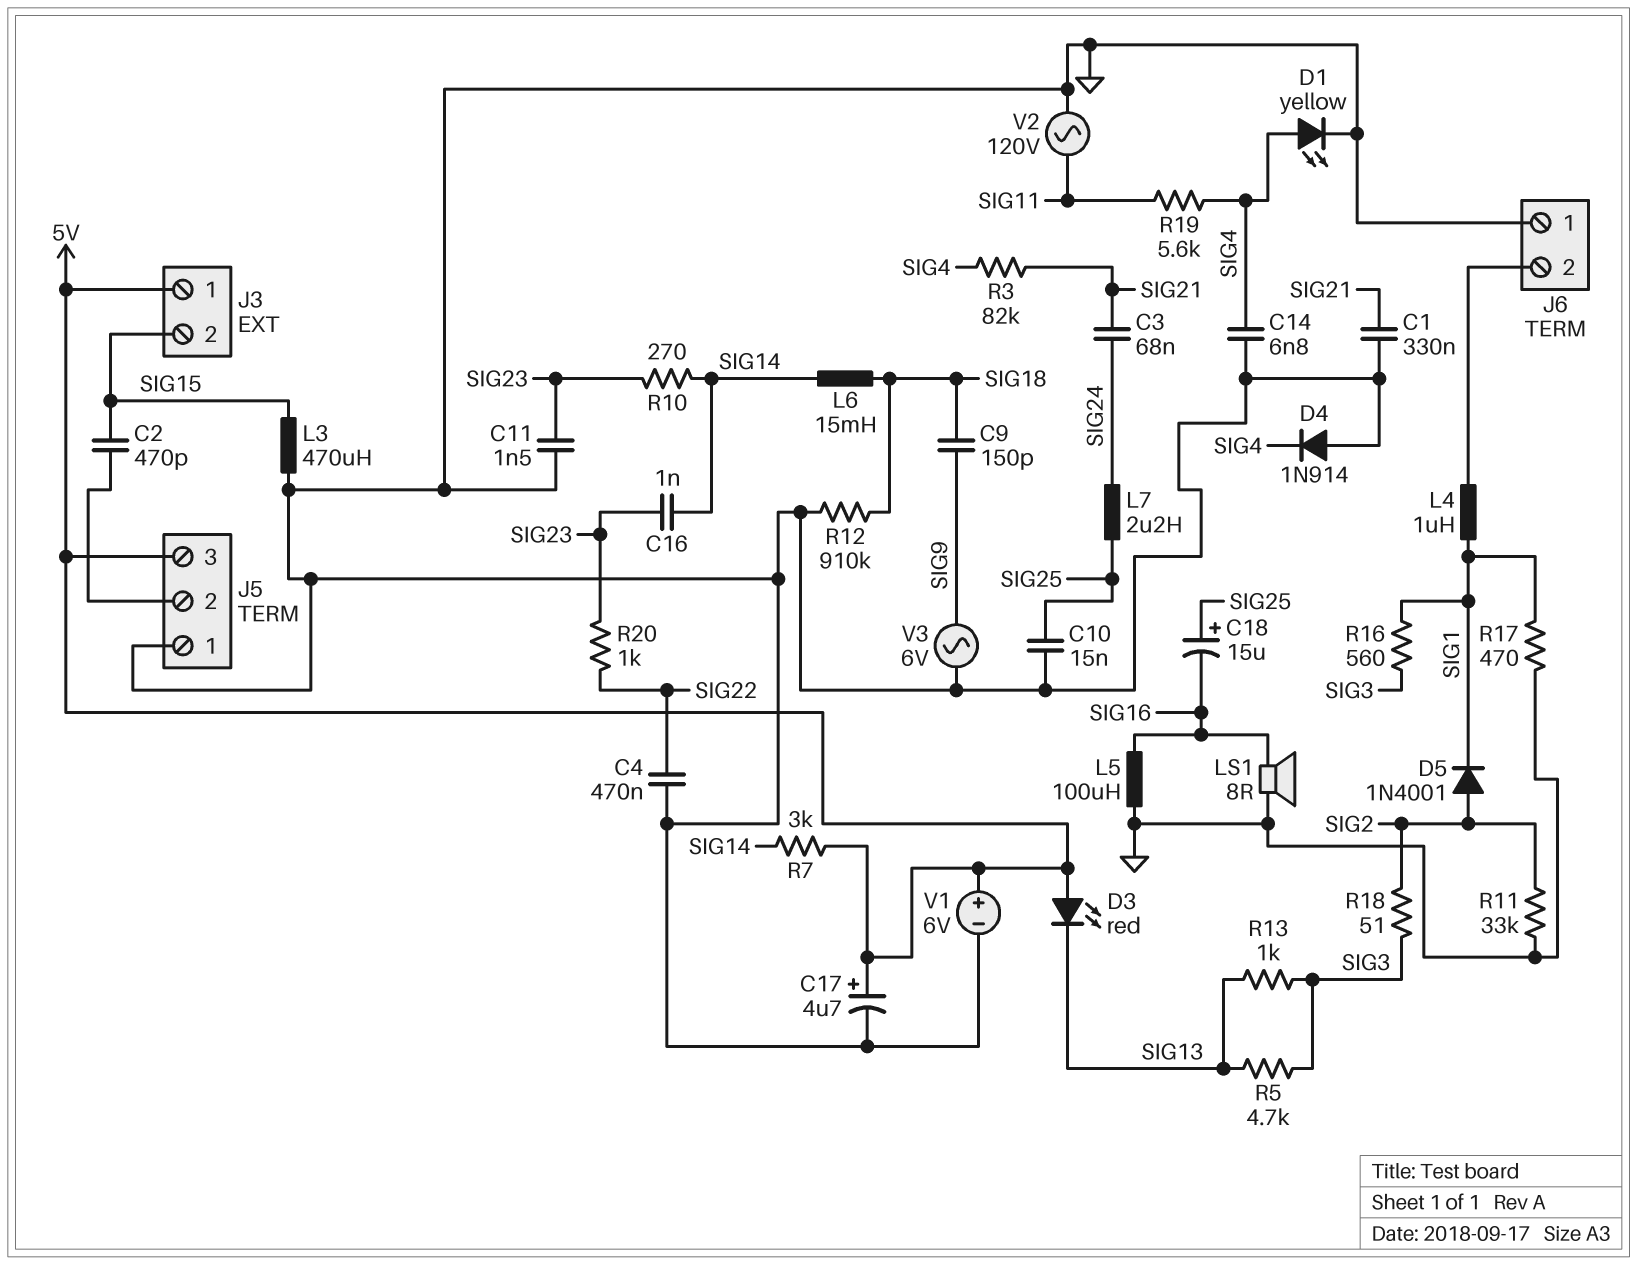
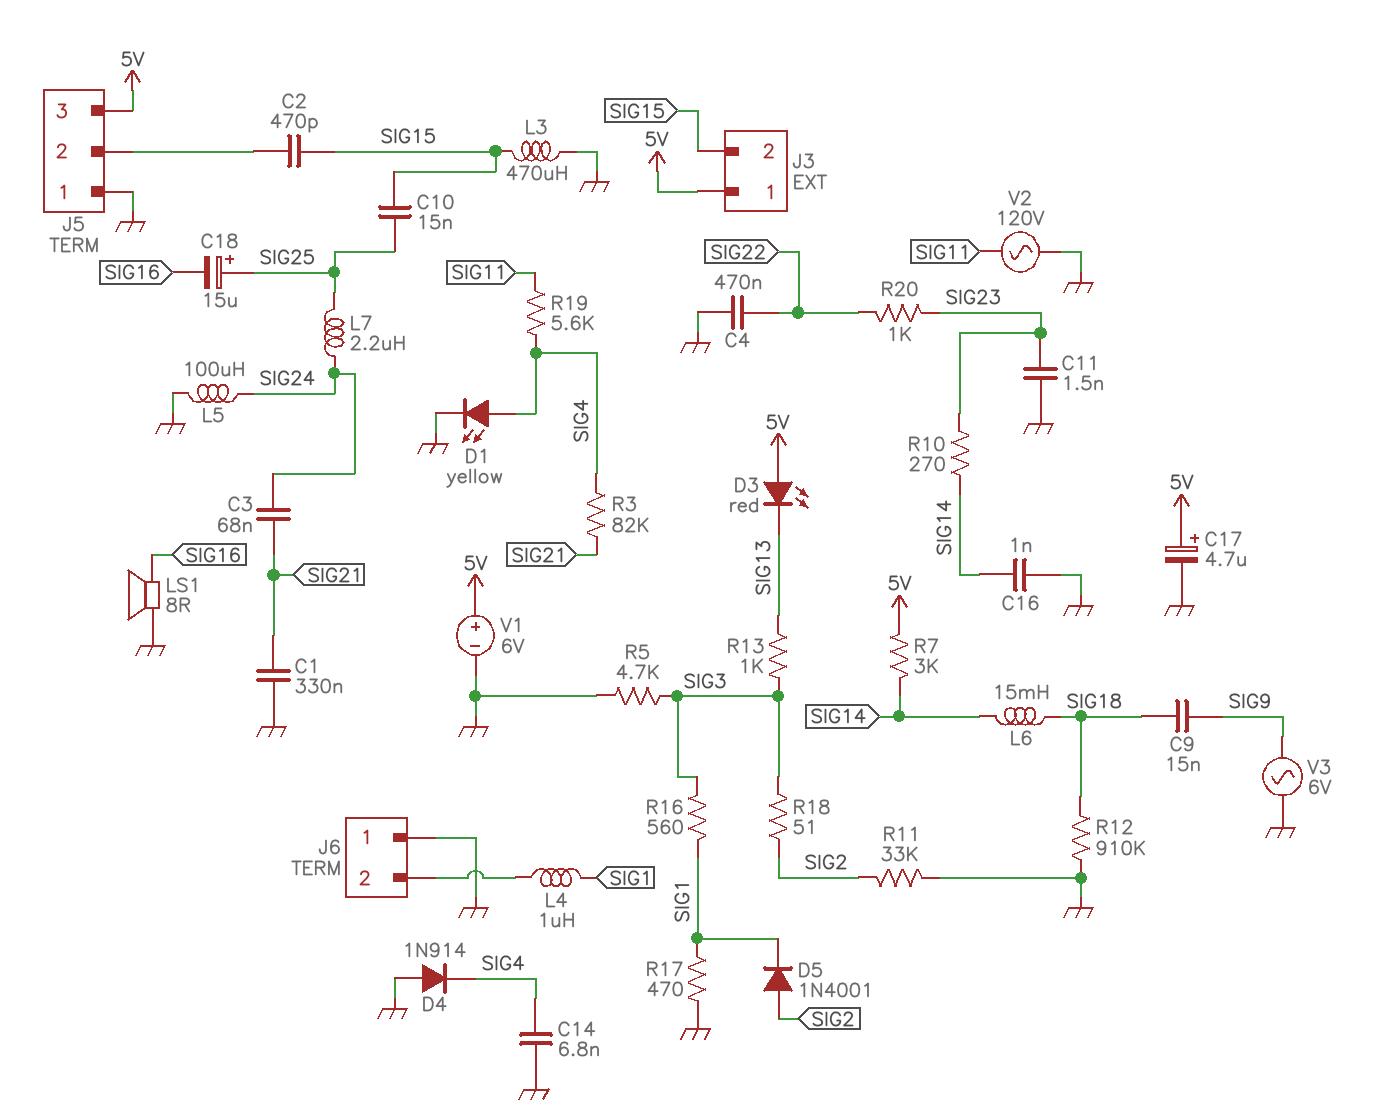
C9: 150pF (SIG9, SIG18) -> 15nF (SIG9, SIG18)
C10: 15nF (GND, SIG25) -> 15nF (SIG15, SIG25)
C16: 1nF (SIG14, SIG23) -> 1nF (GND, SIG14)
L5: 100uH (GND, SIG16) -> 100uH (GND, SIG24)
R5: 4.7k (SIG3, SIG13) -> 4.7k (GND, SIG3)

